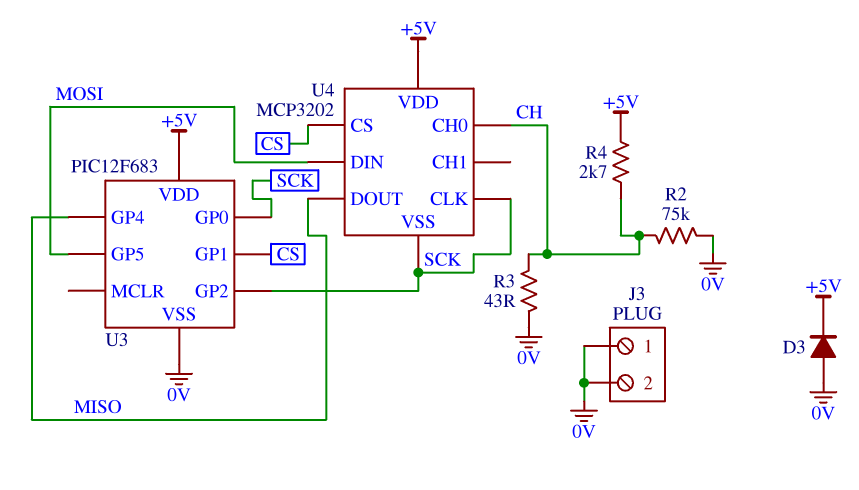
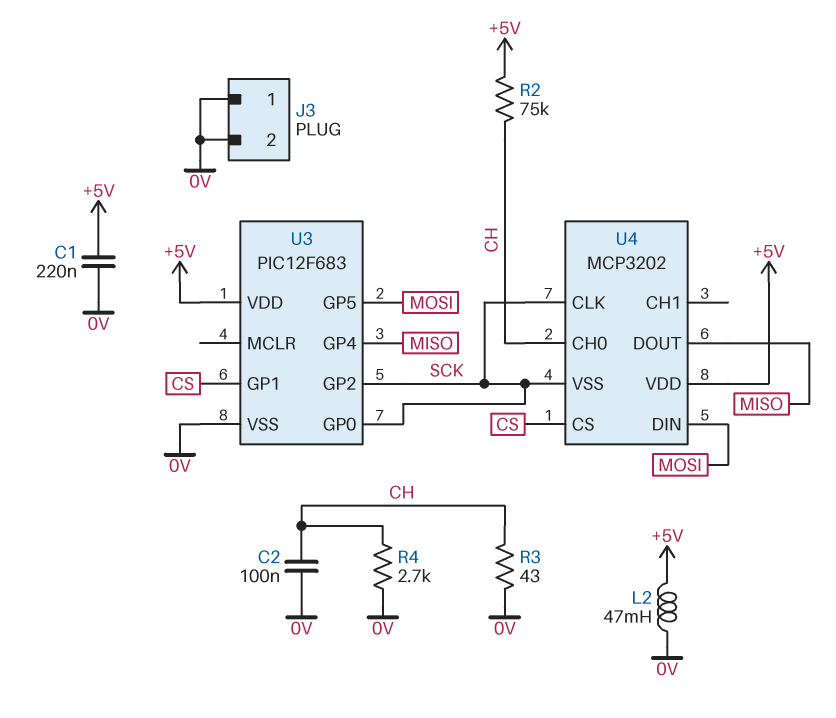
C1: none -> 220nF (+5V, 0V)
C2: none -> 100nF (0V, CH)
D3: diode (A 0V, K +5V) -> none
L2: none -> 47mH (+5V, 0V)
R2: 75k (0V, CH) -> 75k (+5V, CH)
R4: 2.7k (+5V, CH) -> 2.7k (0V, CH)

